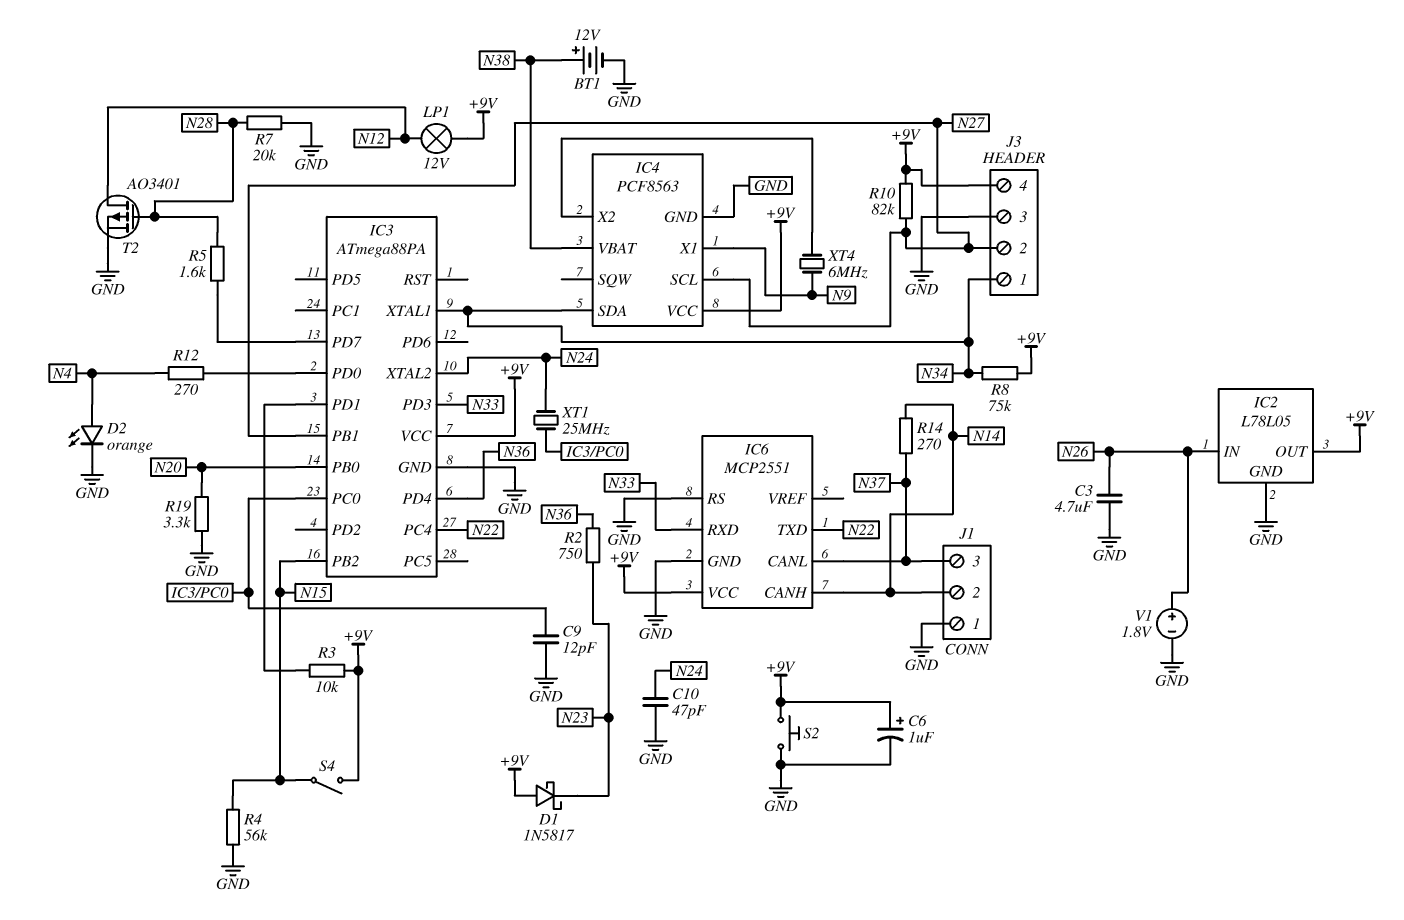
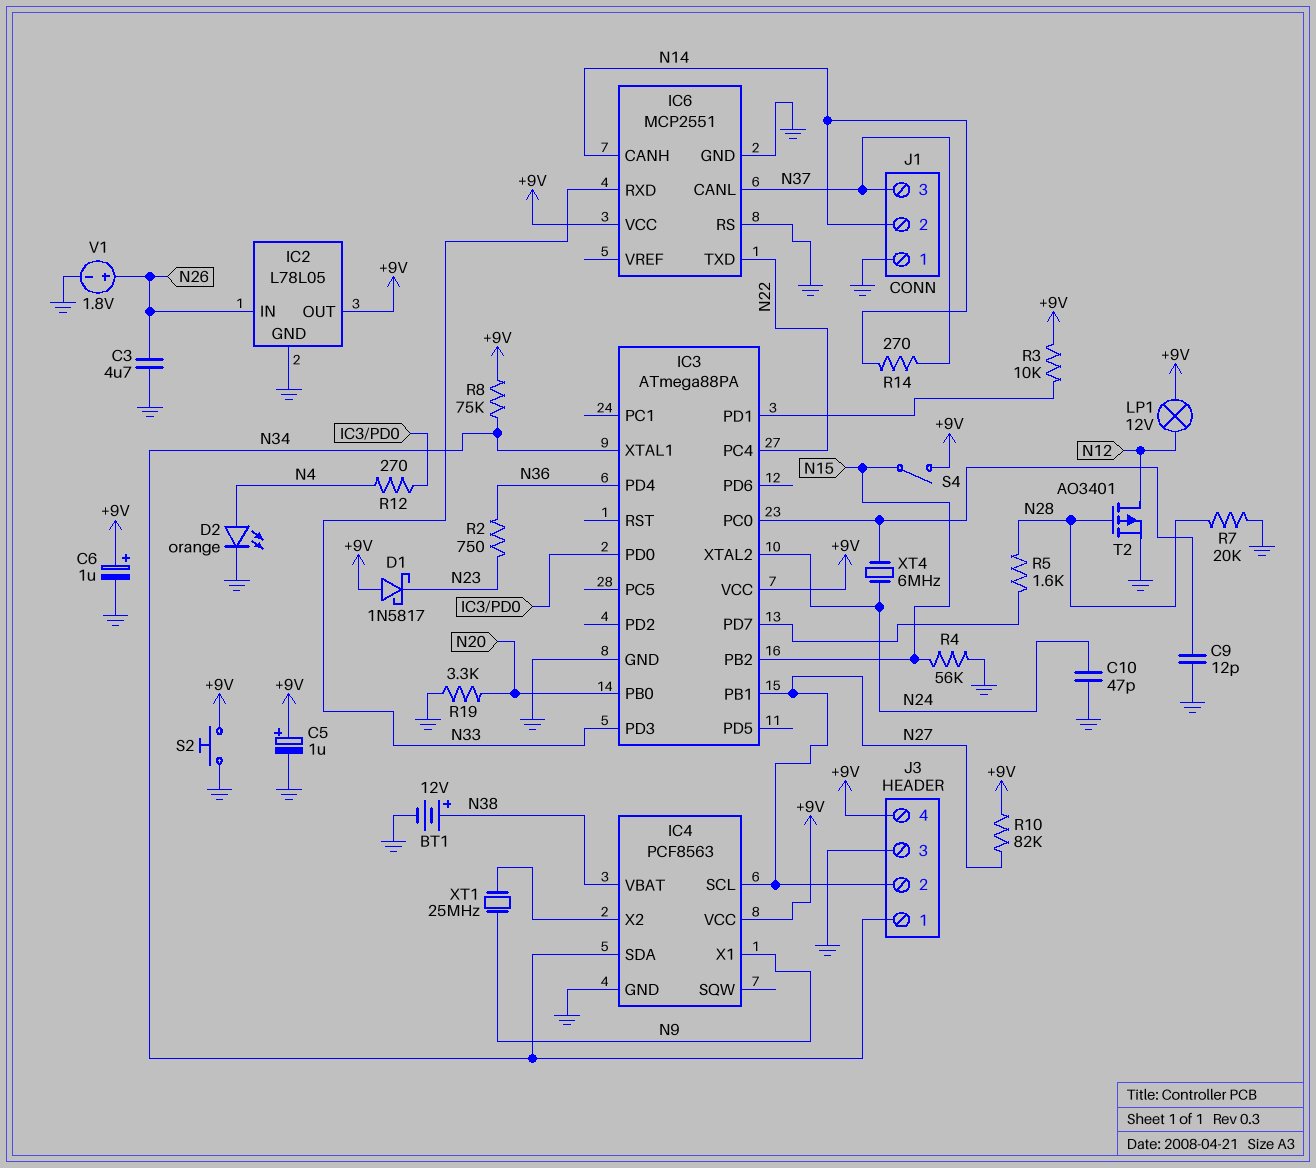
C5: none -> 1uF (plus +9V, minus GND)
XT1: 25MHz (IC3/PC0, N24) -> 25MHz (IC4/X2, N9)
XT4: 6MHz (IC4/X2, N9) -> 6MHz (IC3/PC0, N24)

